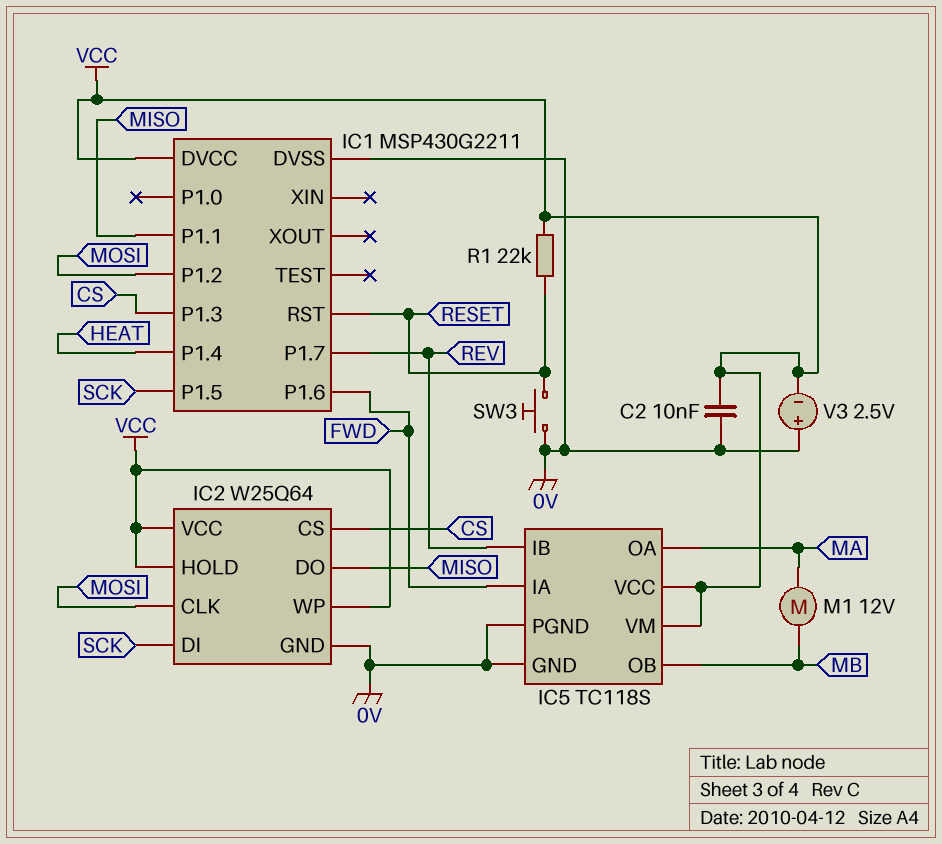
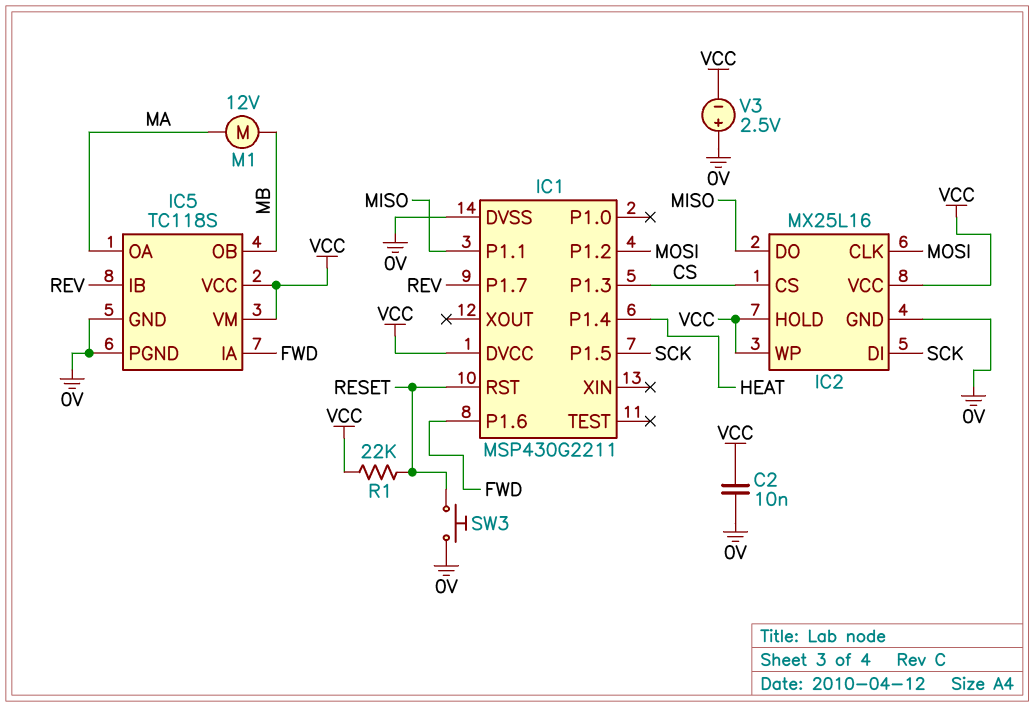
IC2: W25Q64 -> MX25L16

